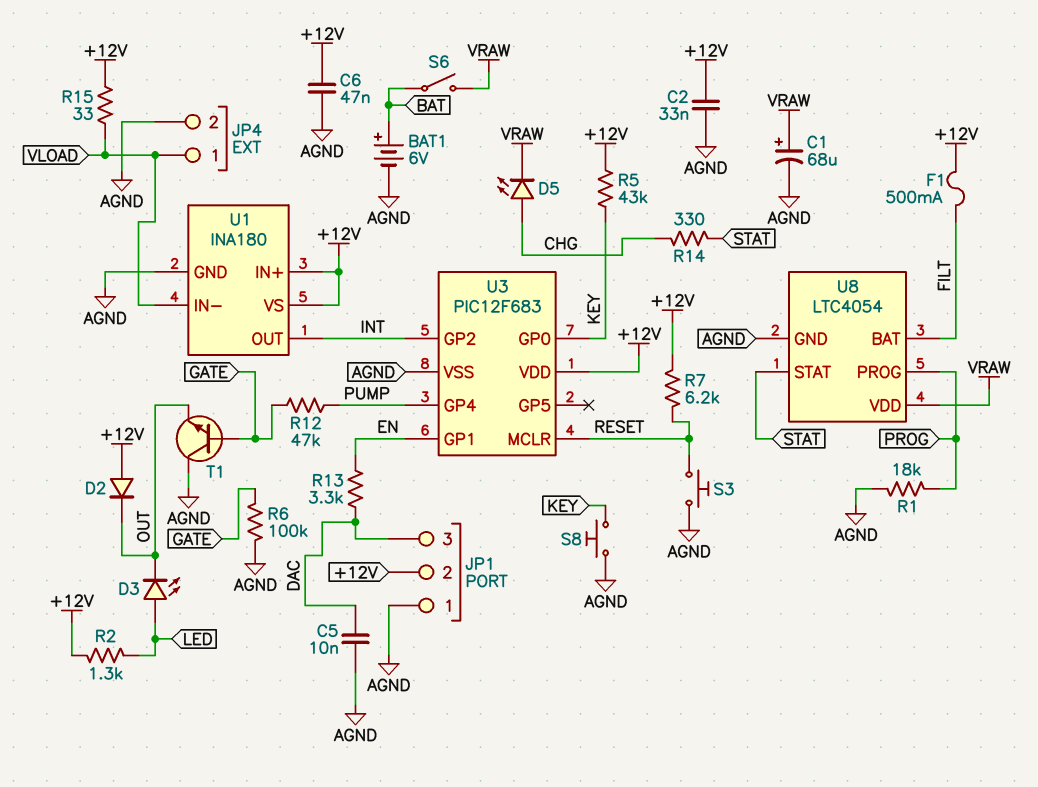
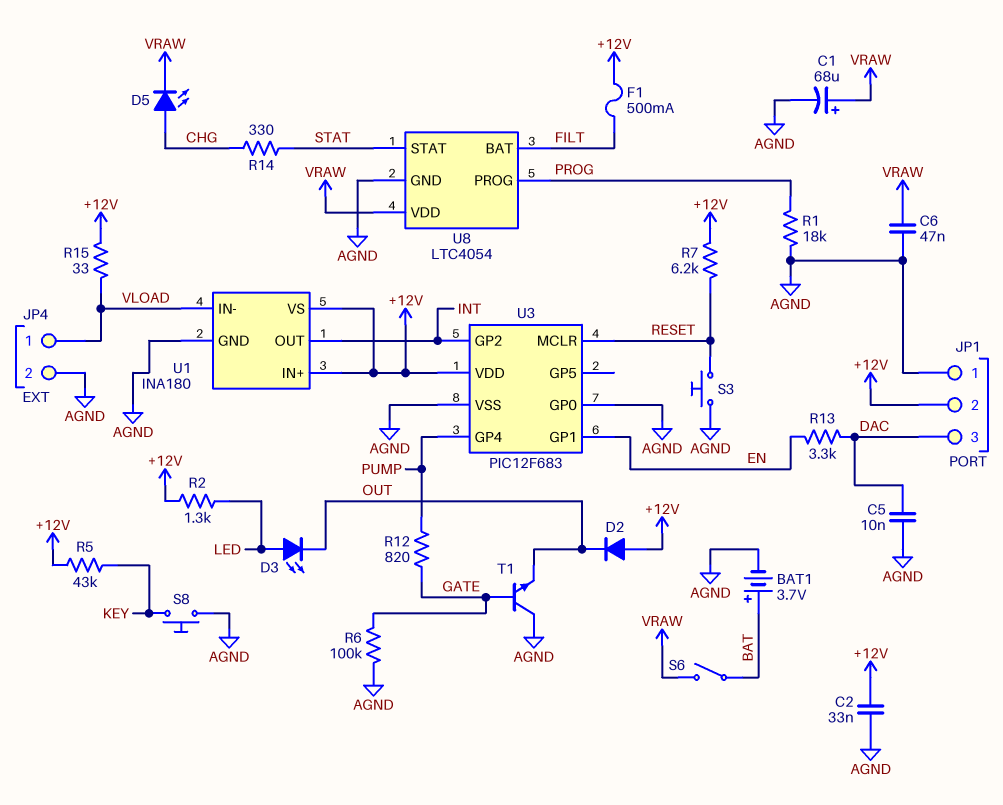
BAT1: 6V (plus BAT, minus AGND) -> 3.7V (plus BAT, minus AGND)
C6: 47nF (+12V, AGND) -> 47nF (AGND, VRAW)
R12: 47k (GATE, PUMP) -> 820 (GATE, PUMP)
U3 pin GP0: KEY -> AGND

